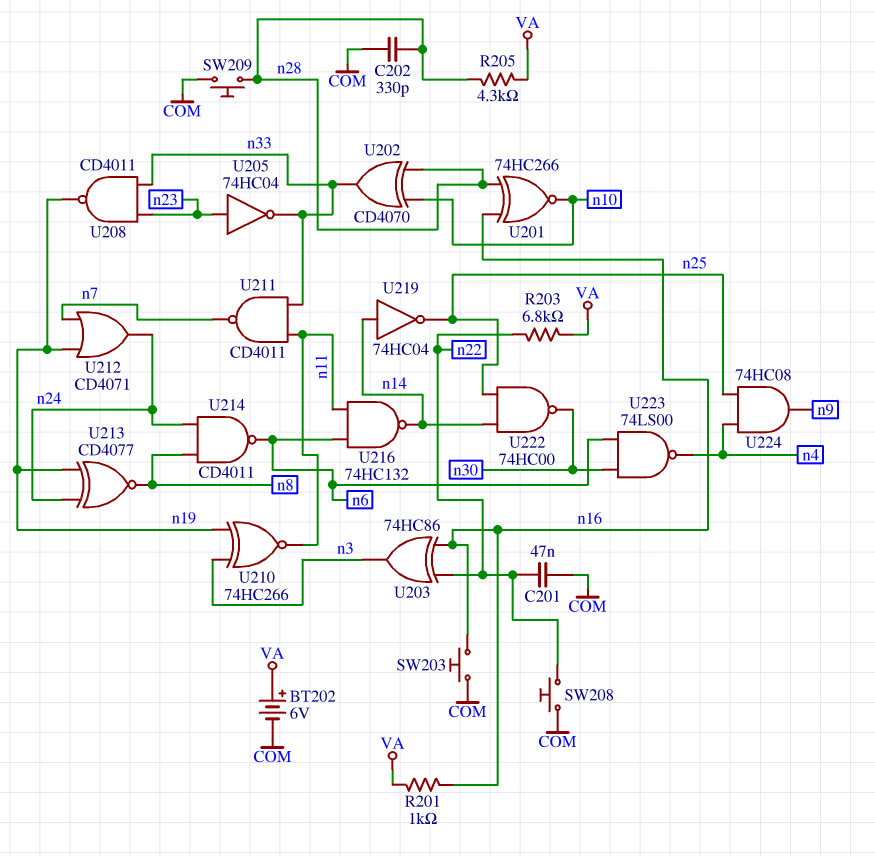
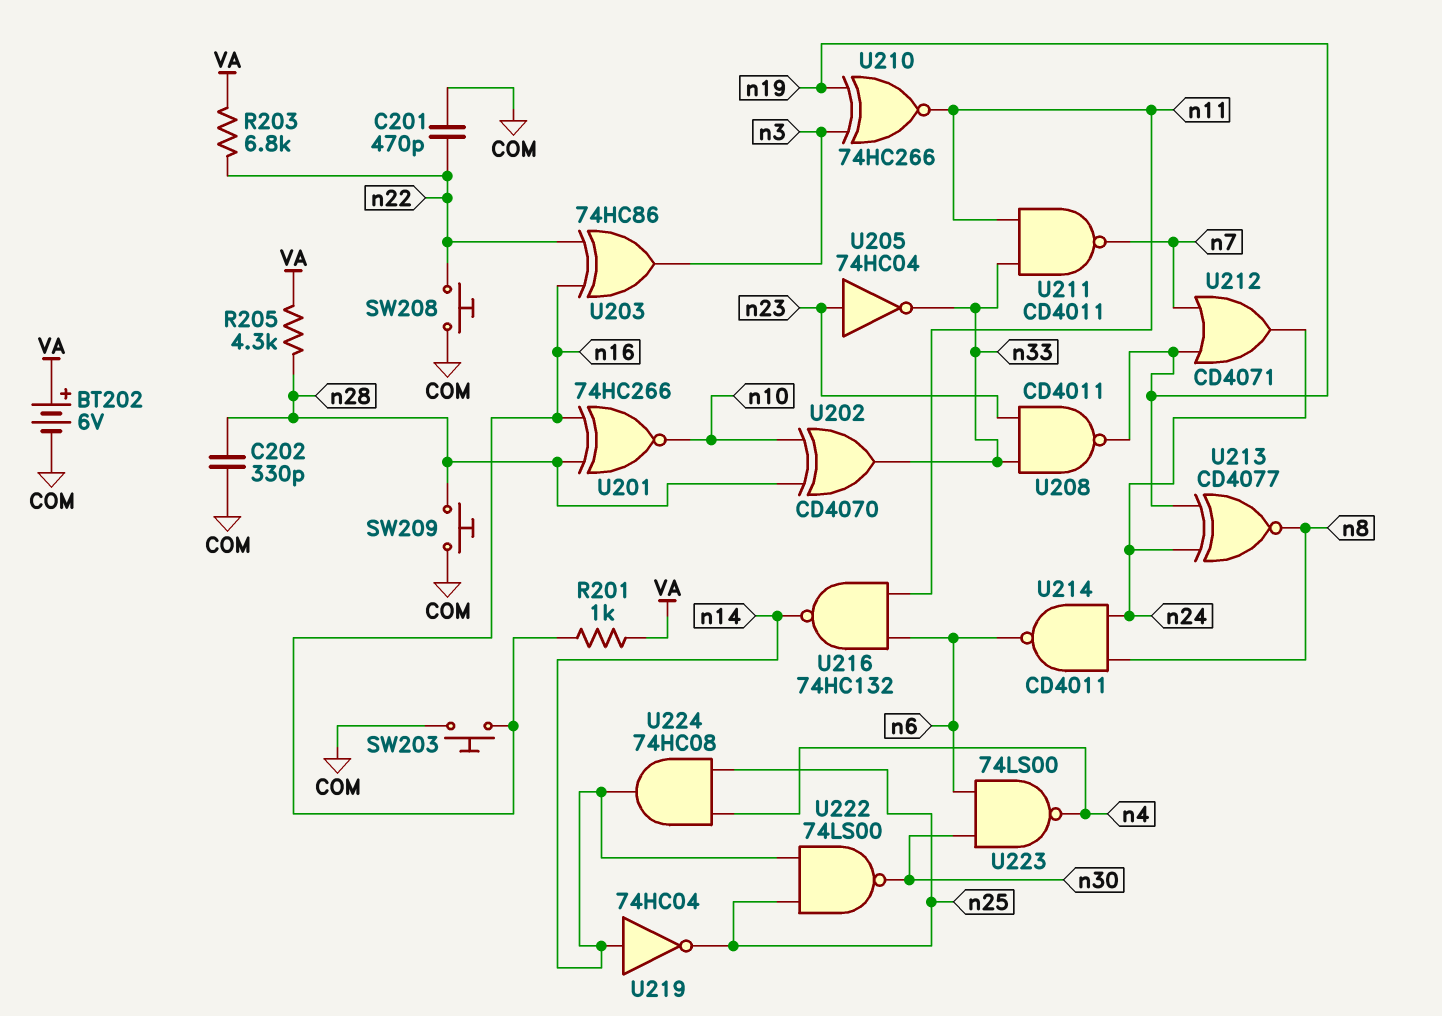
C201: 47nF (COM, n22) -> 470pF (COM, n22)
U222: NAND 74HC00 (in n14, in n25, out n30) -> NAND 74LS00 (in n14, in n25, out n30)
U224: AND 74HC08 (in n4, in n25, out n9) -> AND 74HC08 (in n4, in n25, out n14)

